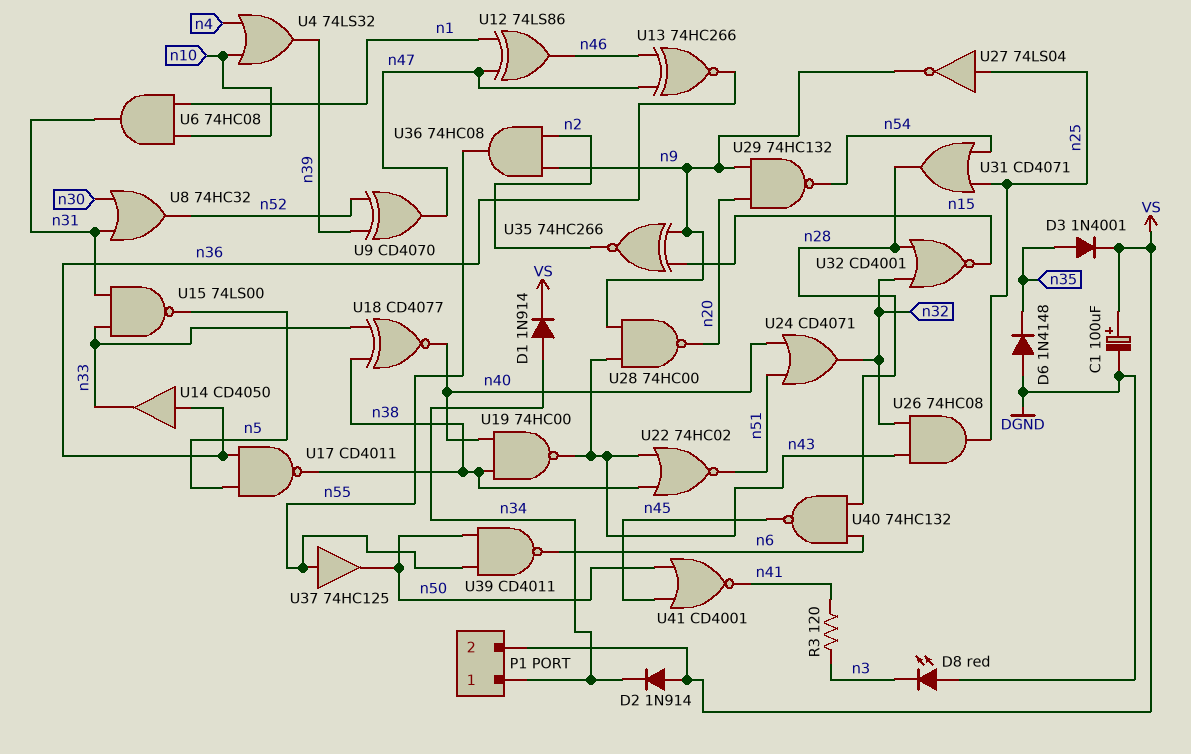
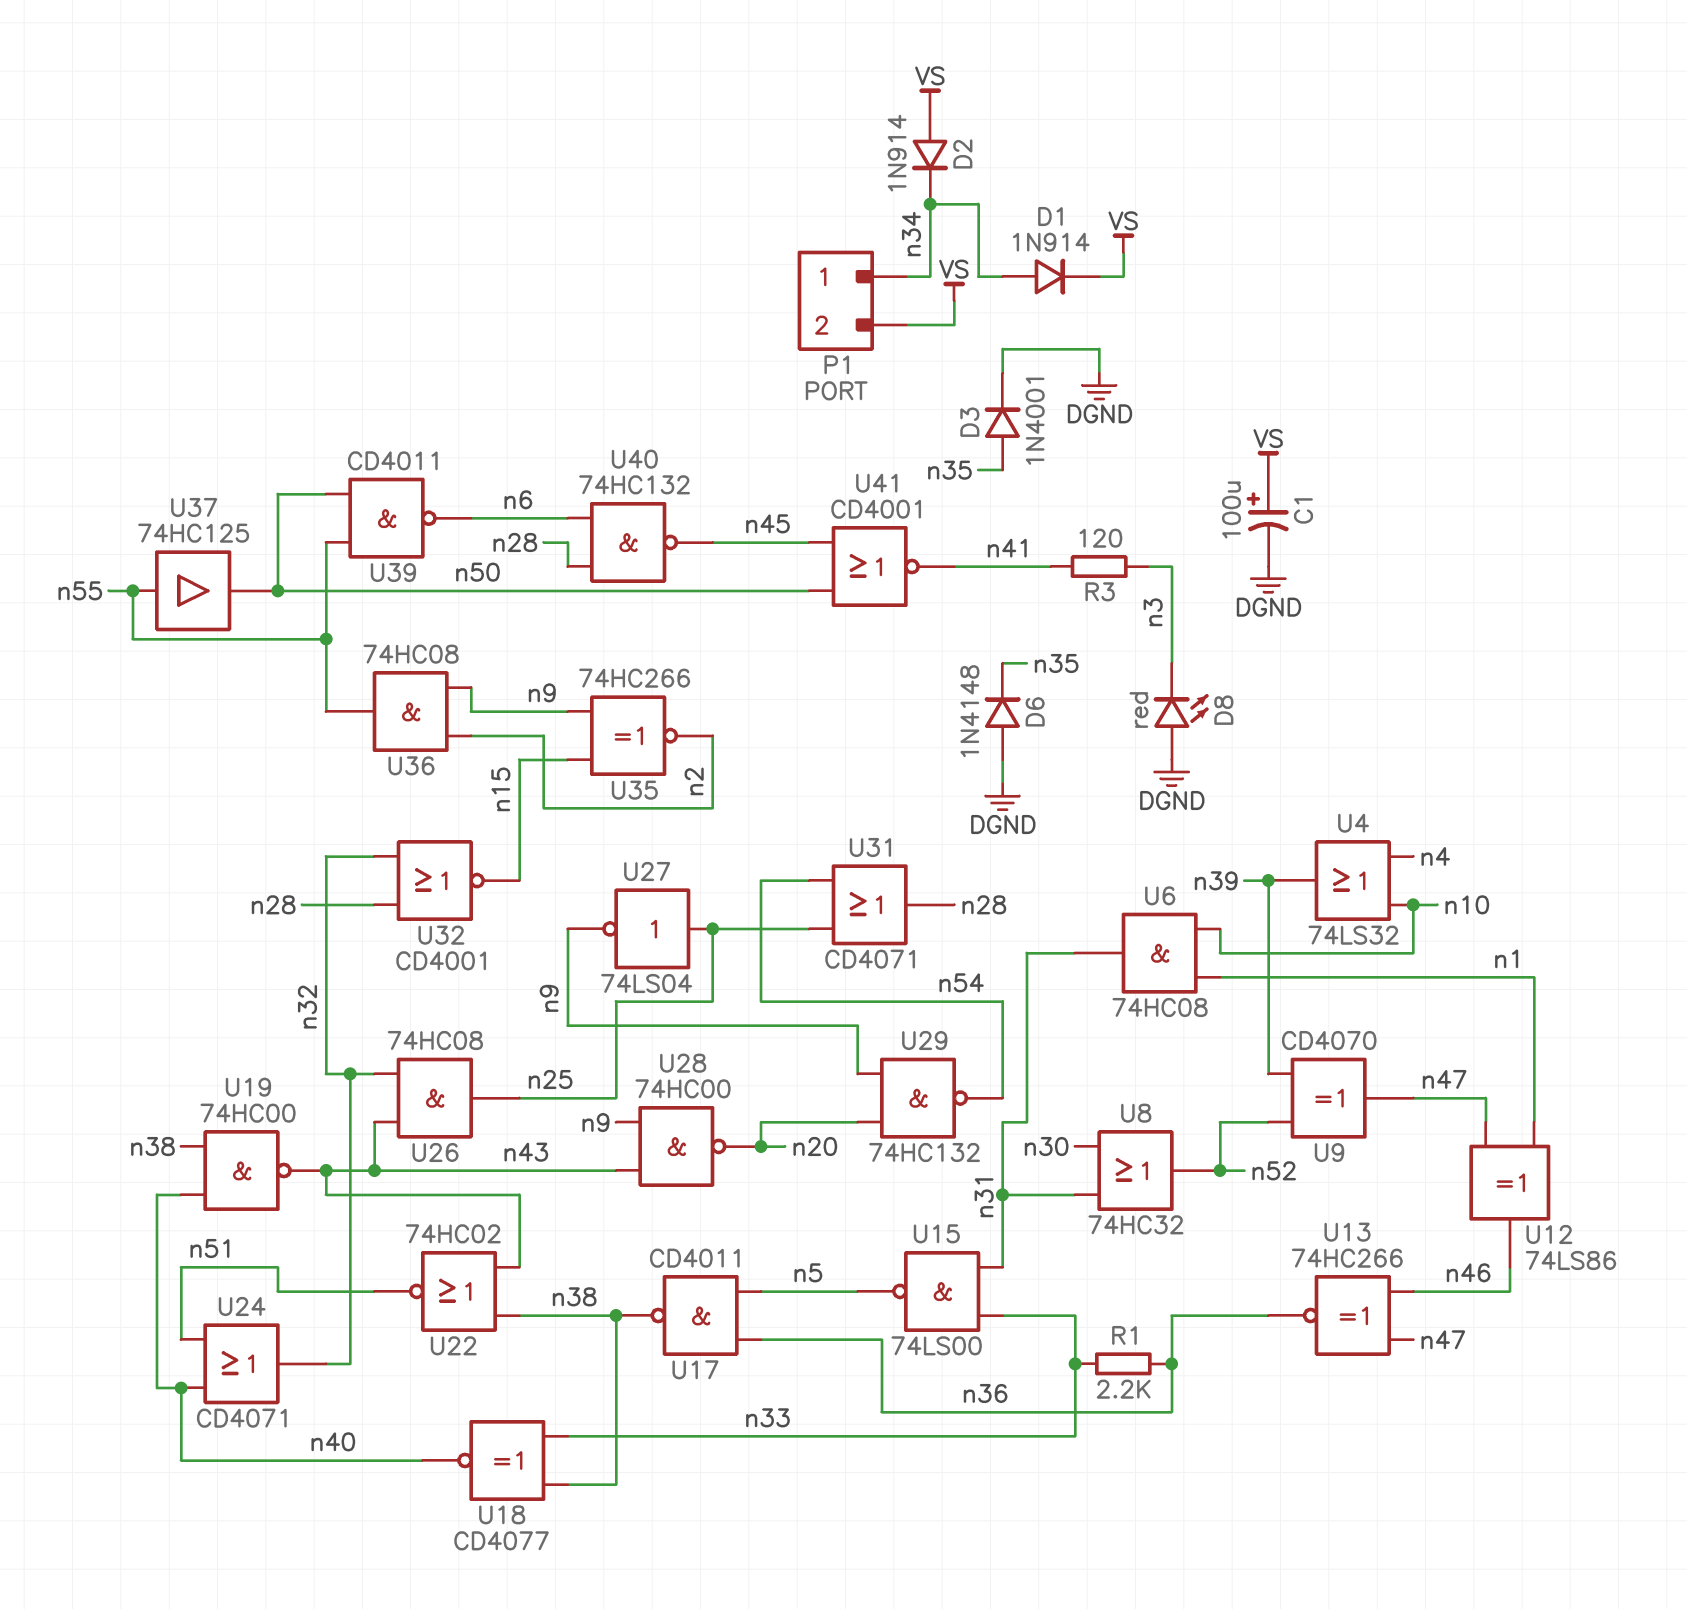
D3: diode 1N4001 (A n35, K VS) -> diode 1N4001 (A n35, K DGND)
R1: none -> 2.2k (n33, n36)
U14: buffer CD4050 (in n36, out n33) -> none

